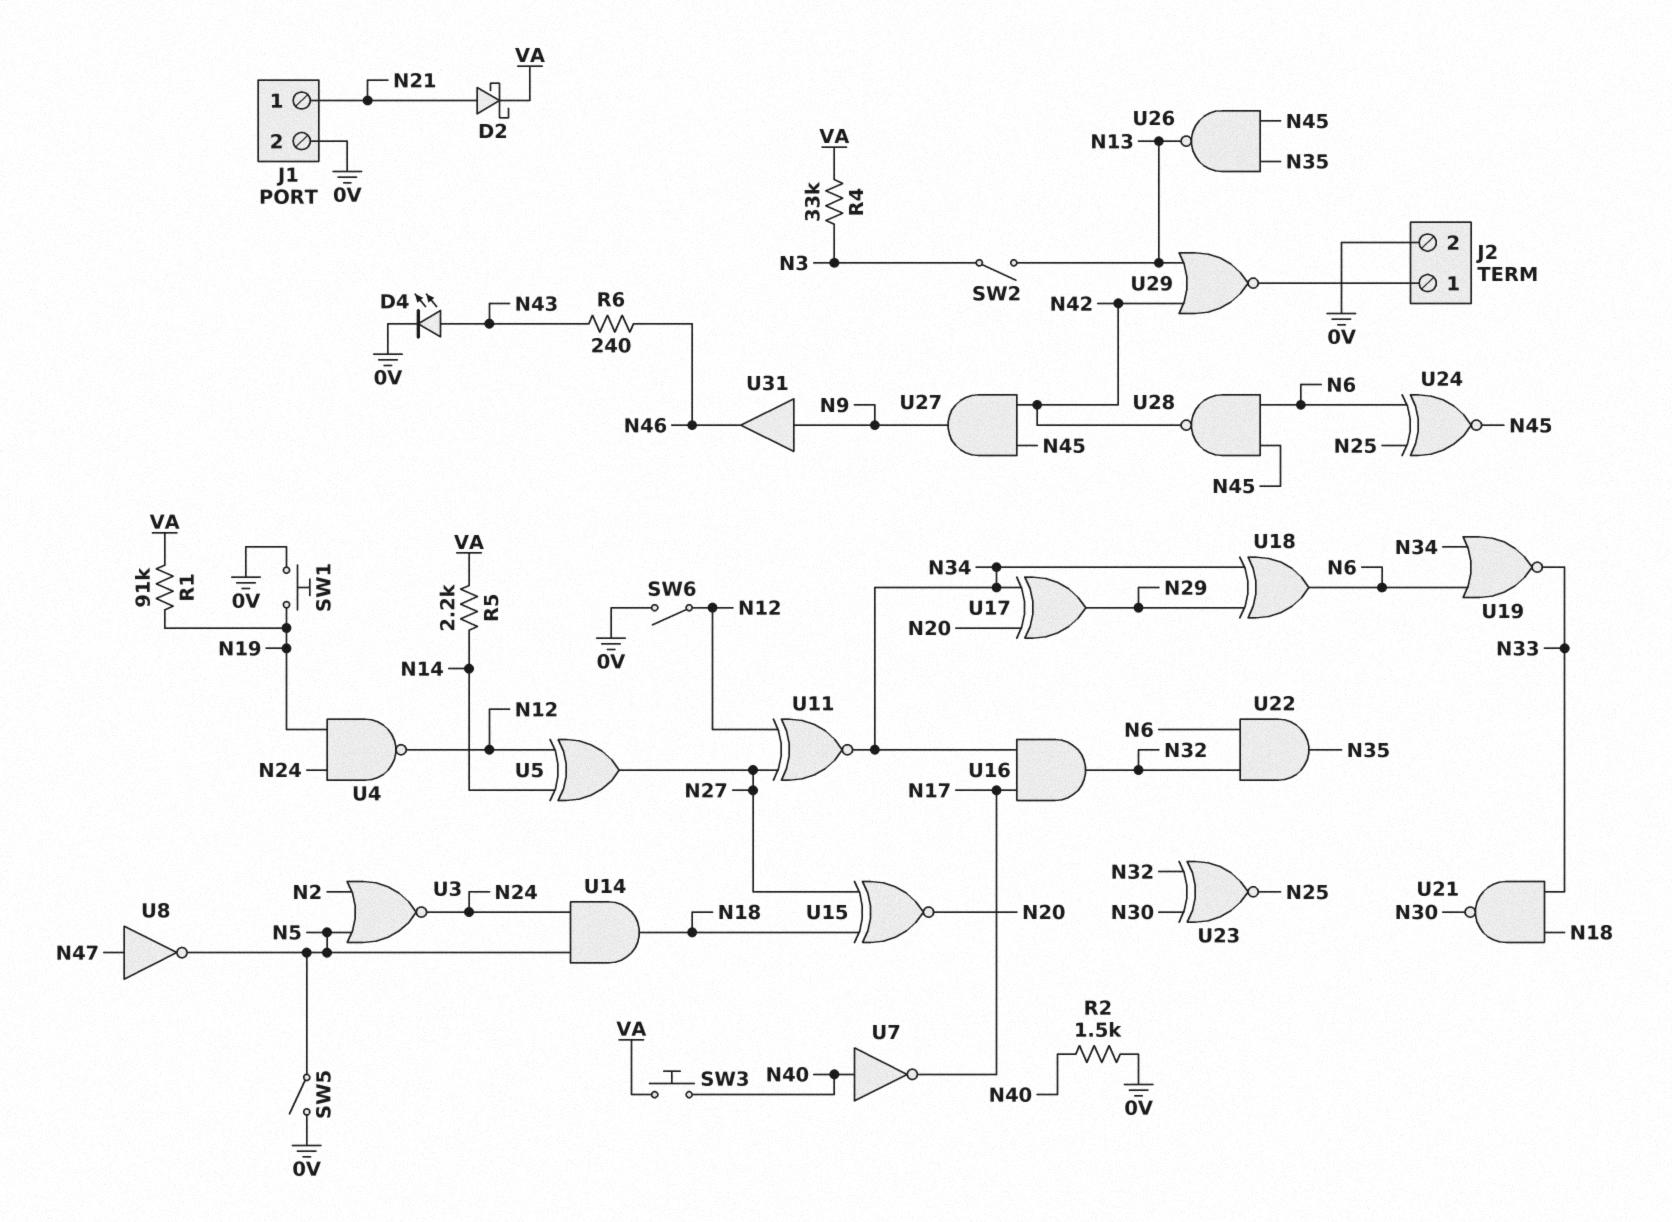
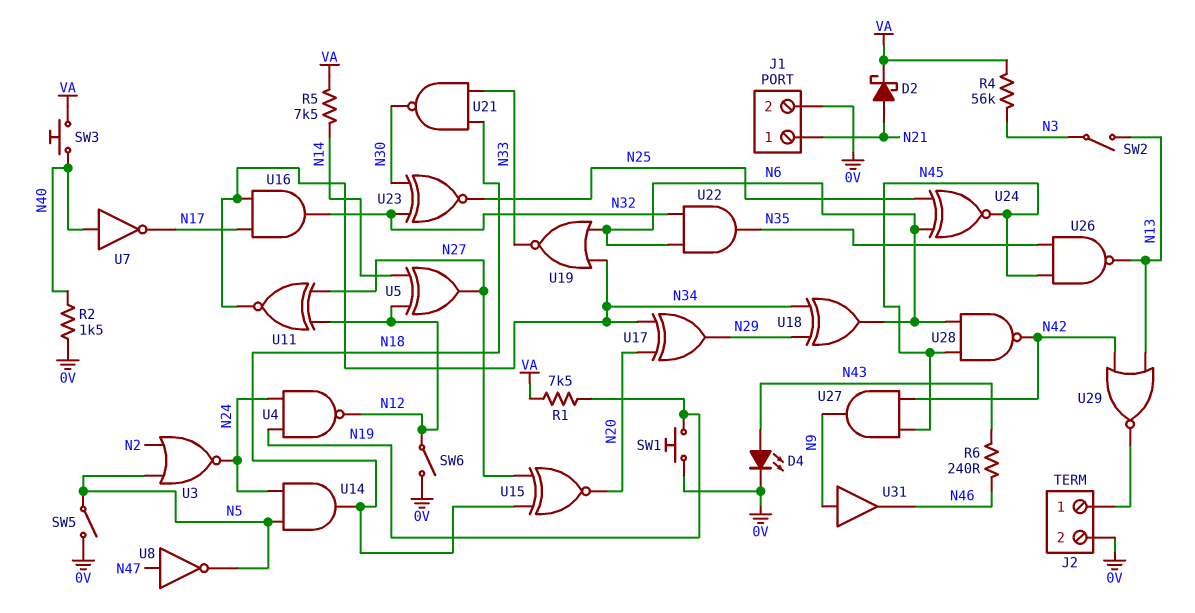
R1: 91k (N19, VA) -> 7.5k (N19, VA)
R4: 33k (N3, VA) -> 56k (N3, VA)
R5: 2.2k (N14, VA) -> 7.5k (N14, VA)

